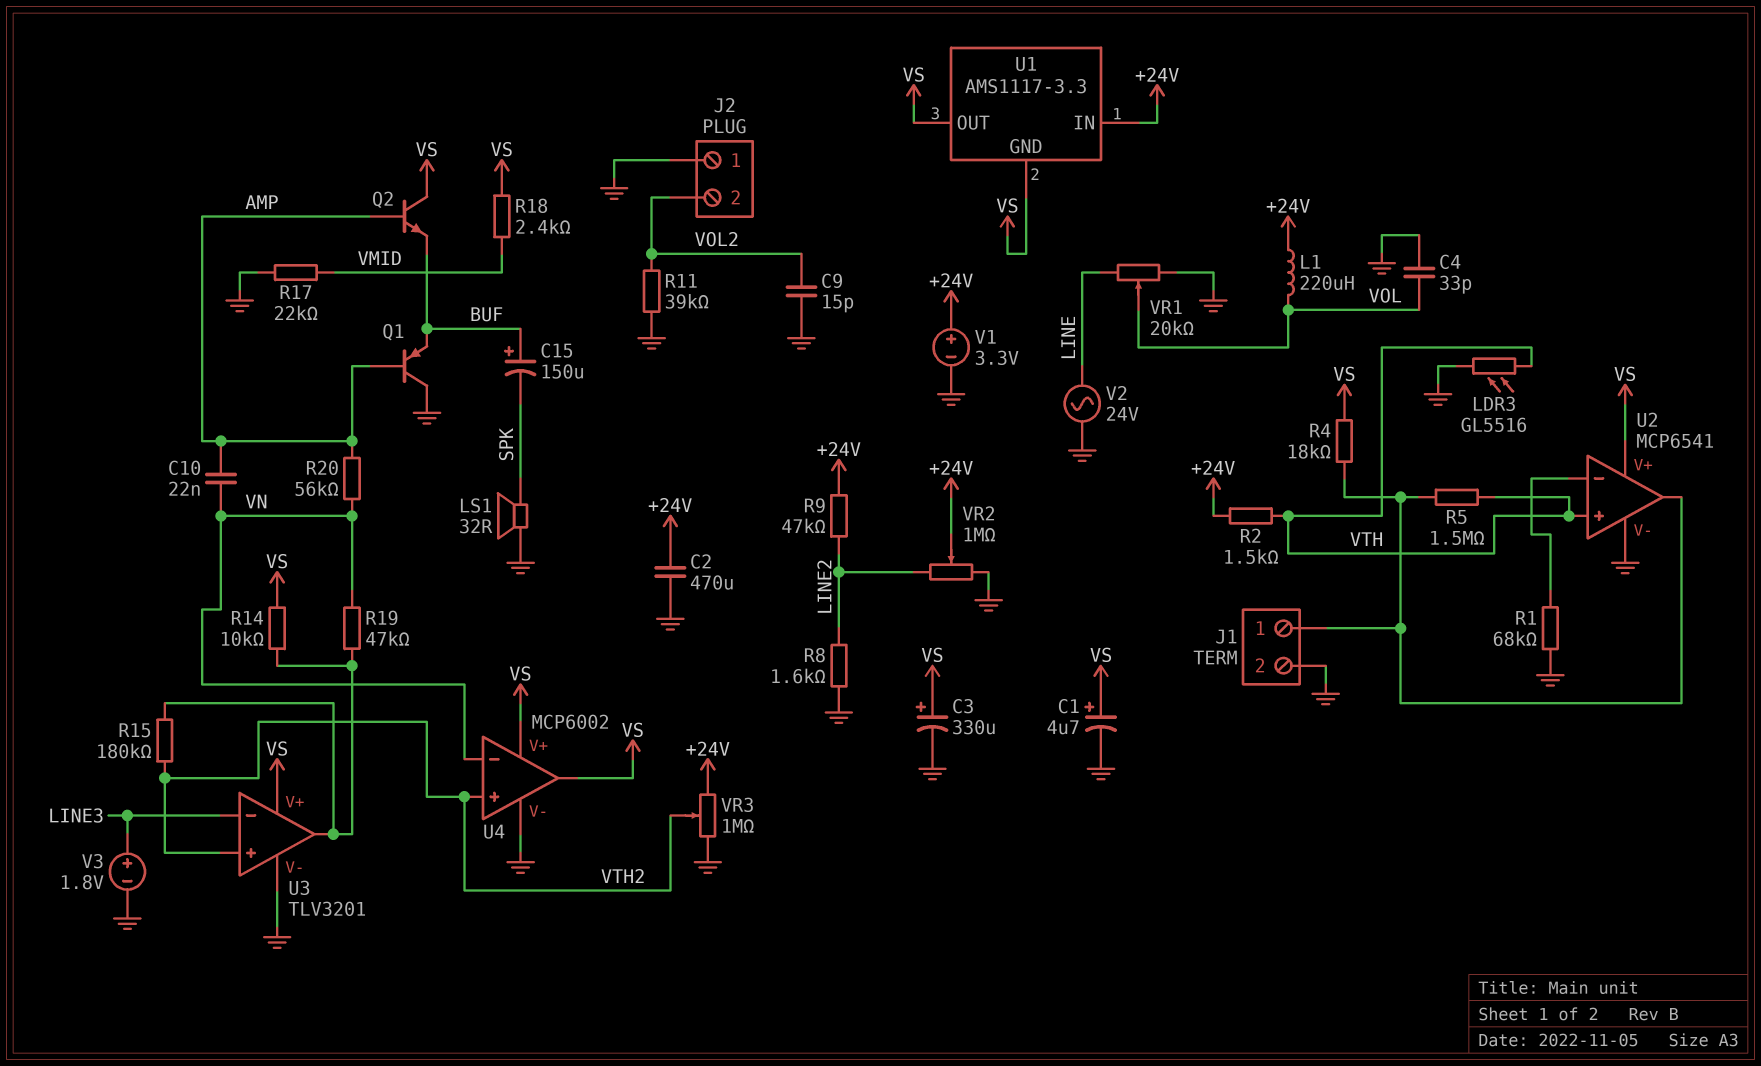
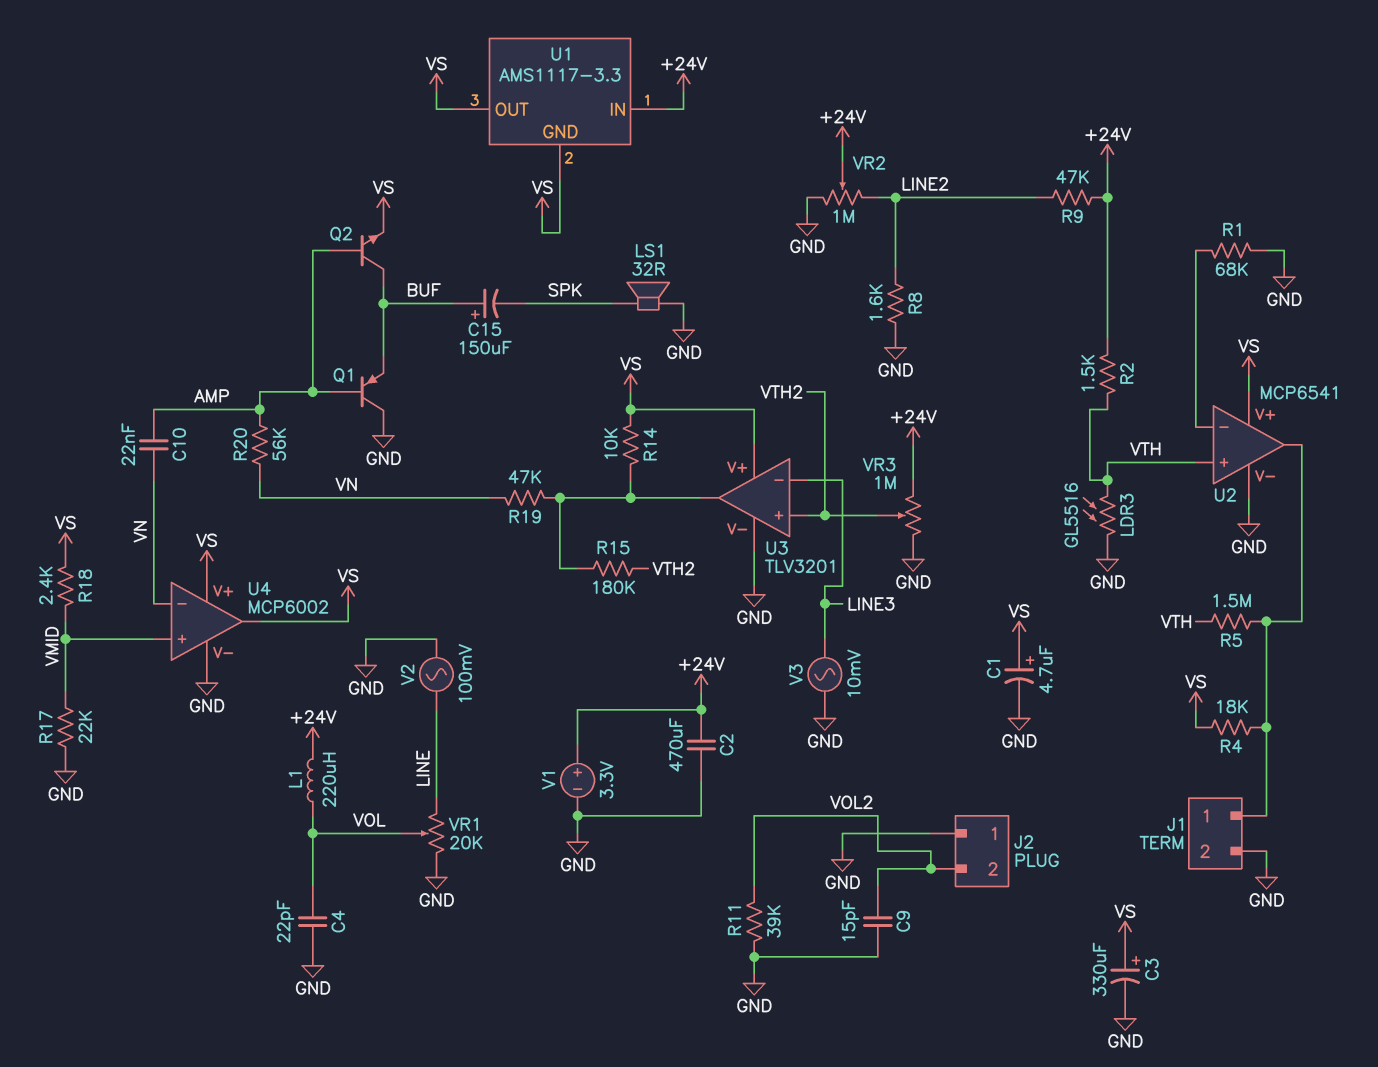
C4: 33pF (GND, VOL) -> 22pF (GND, VOL)
Q2: NPN (B AMP, C VS, E BUF) -> NPN (B AMP, C BUF, E VS)
U4 pin in+: VTH2 -> VMID
V2: AC 24V (GND, LINE) -> AC 100mV (GND, LINE)
V3: 1.8V (plus LINE3, minus GND) -> AC 10mV (GND, LINE3)

